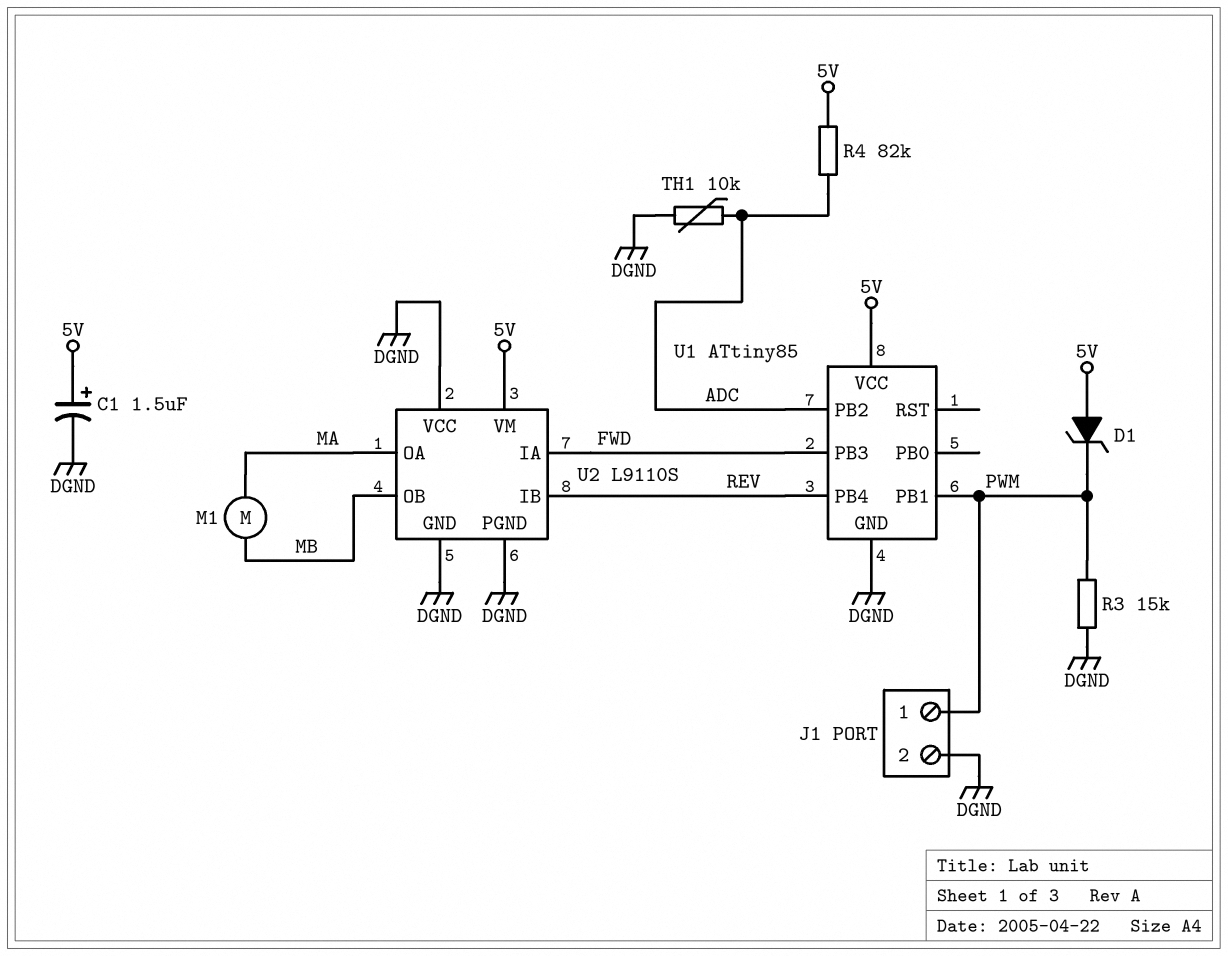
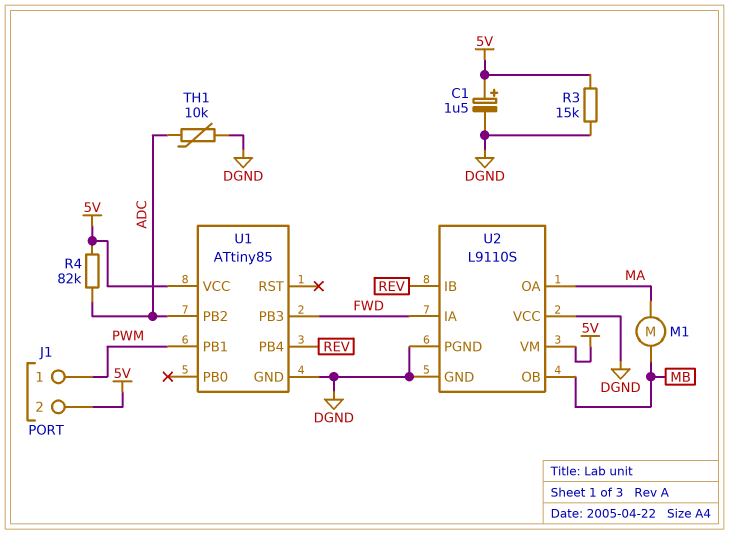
D1: zener (A 5V, K PWM) -> none
J1 pin 2: DGND -> 5V
R3: 15k (DGND, PWM) -> 15k (5V, DGND)

